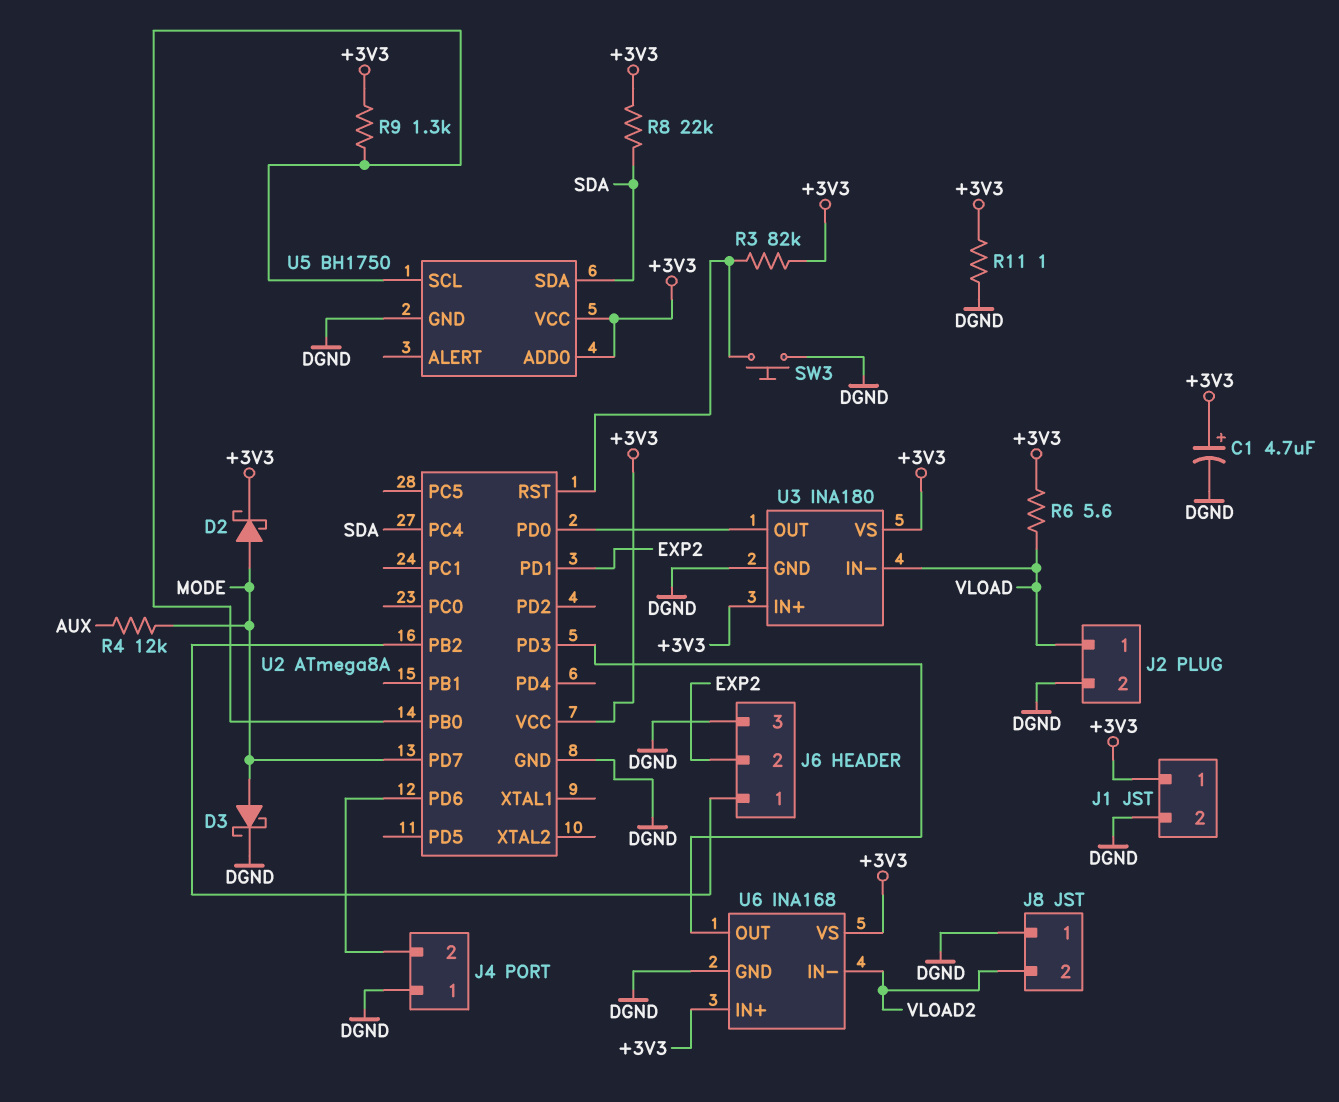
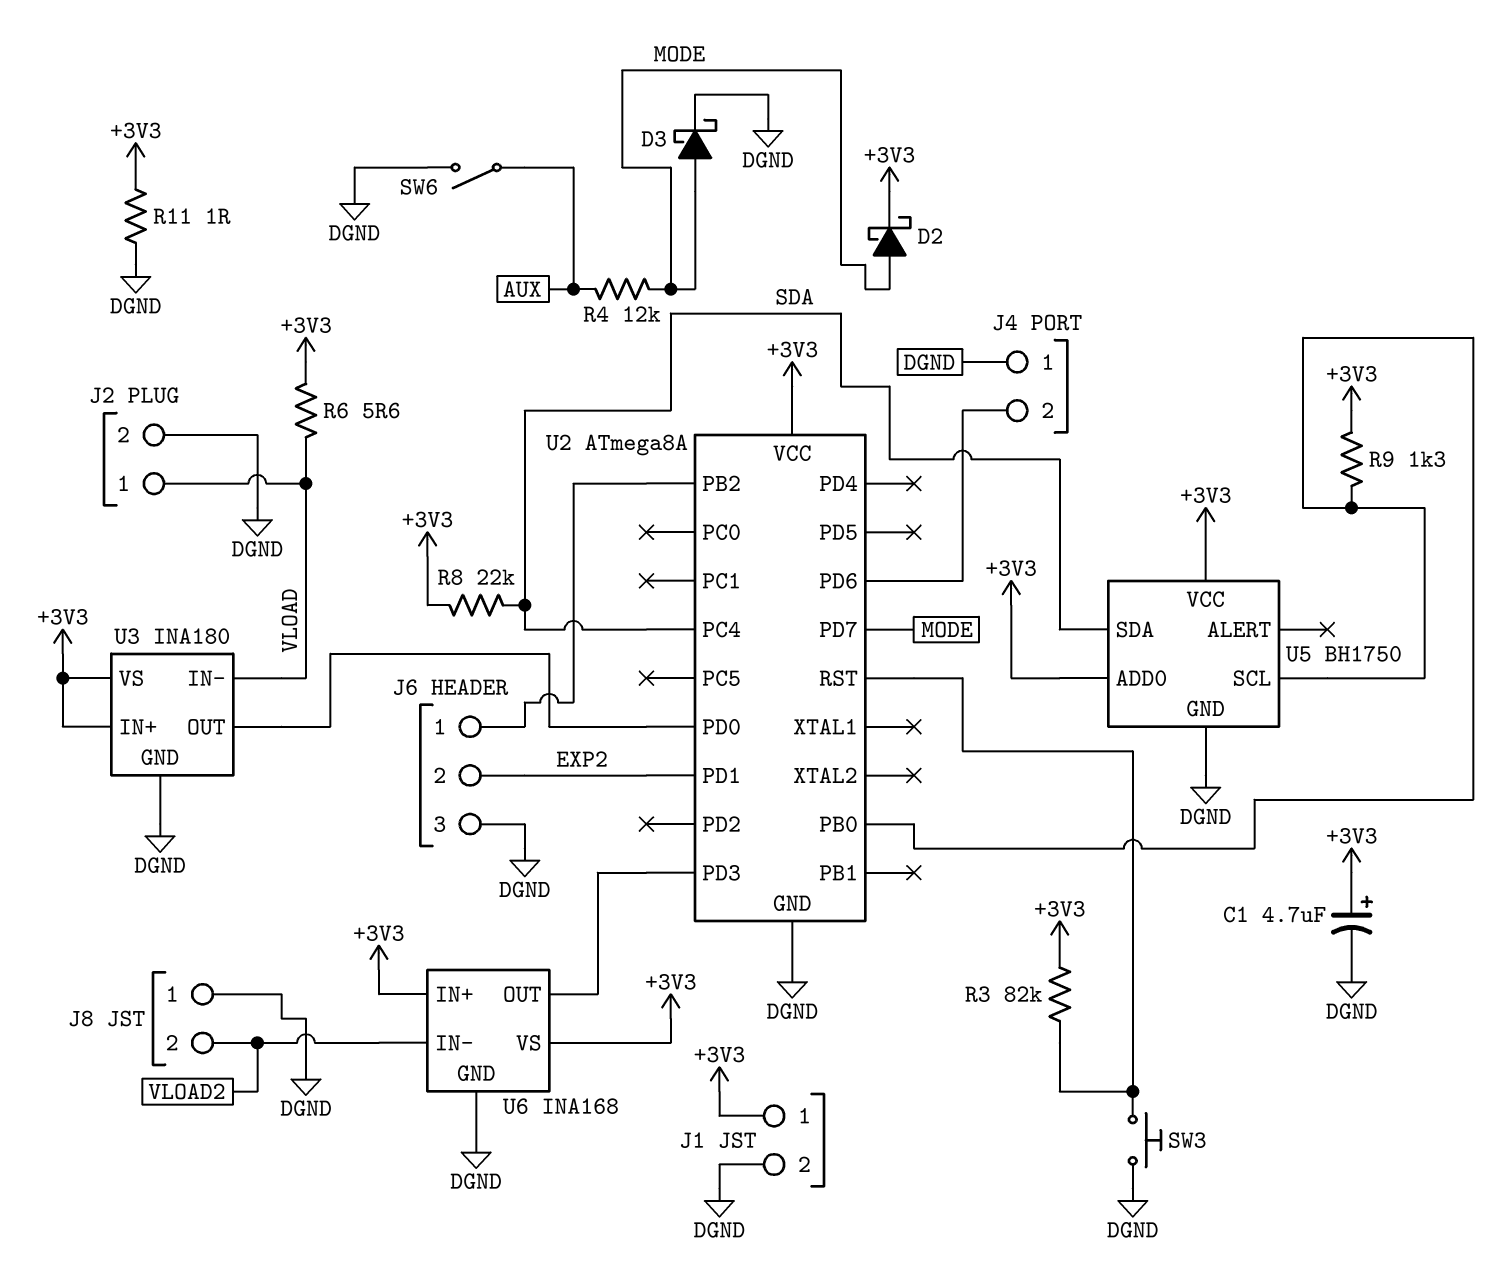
SW6: none -> switch (AUX, DGND)

